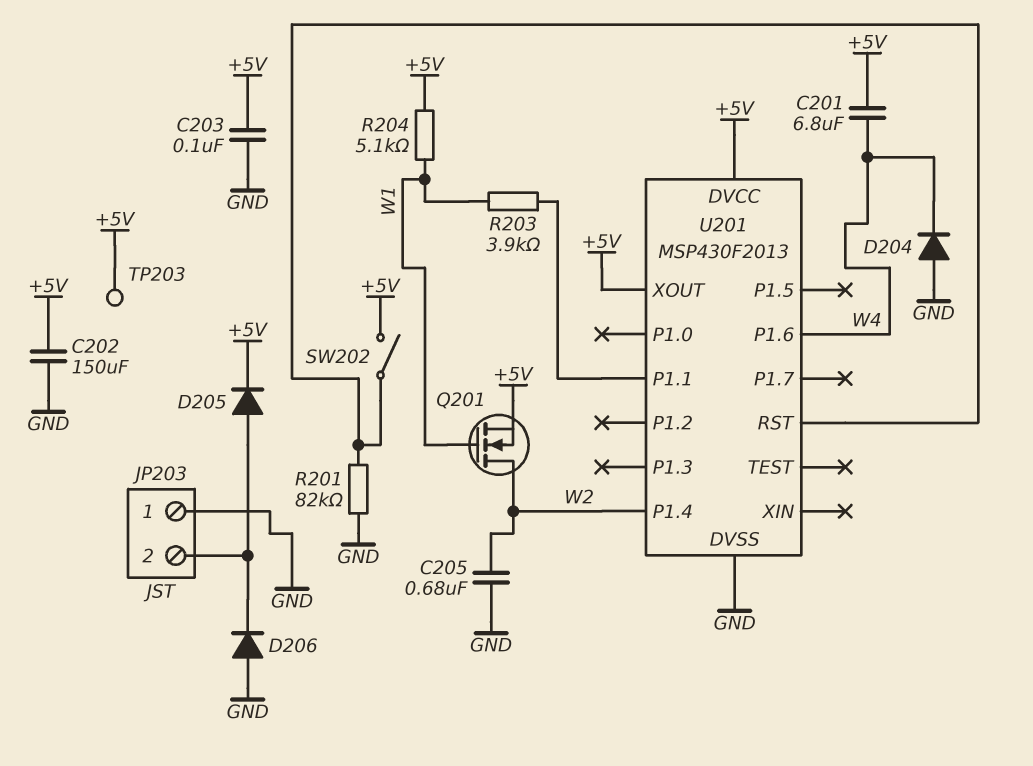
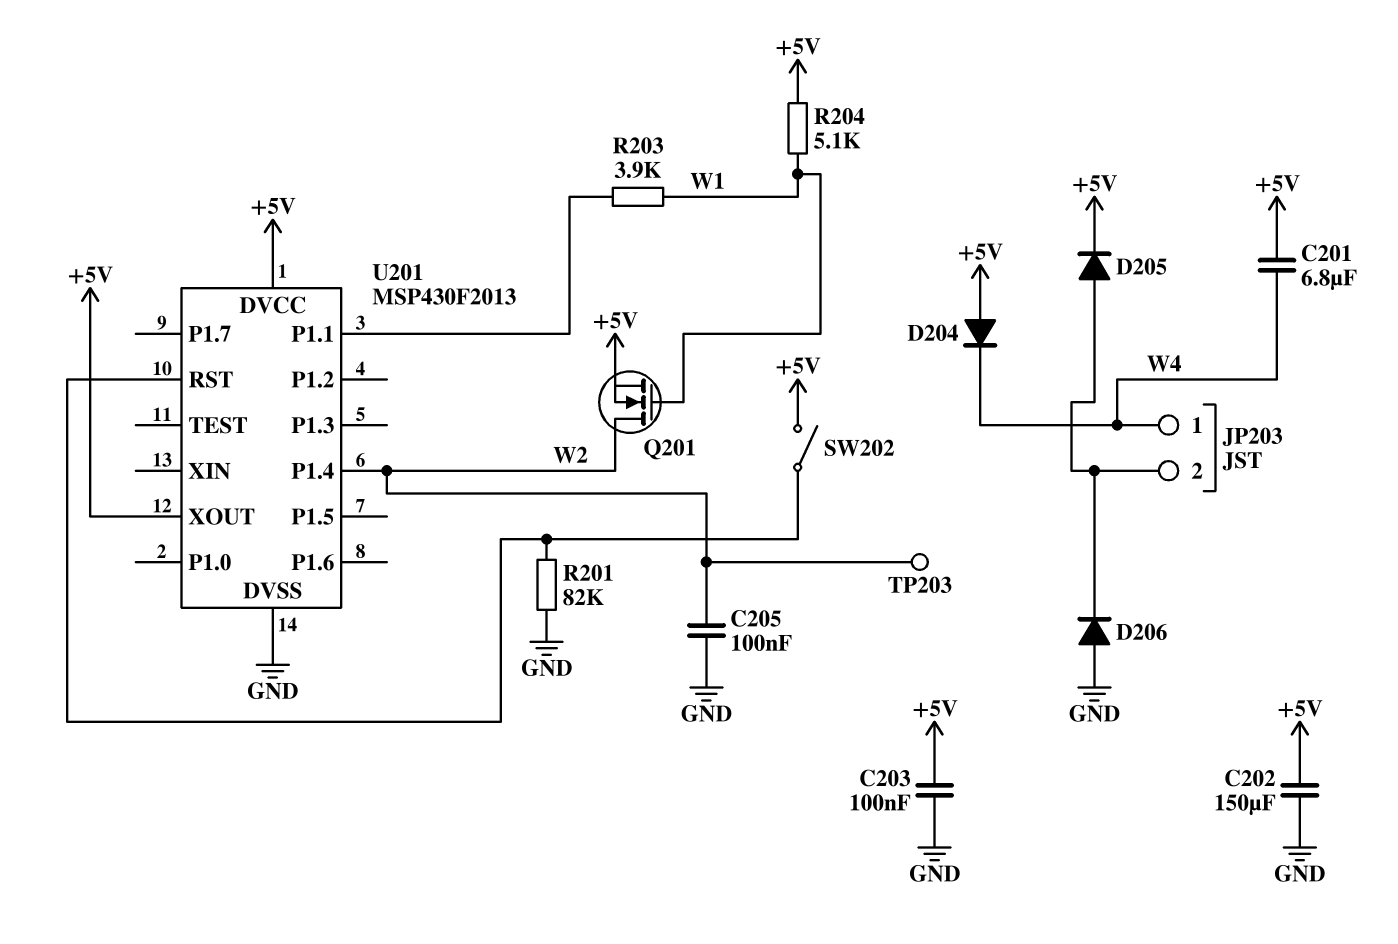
C205: 680nF (GND, W2) -> 100nF (GND, W2)
D204: diode (A GND, K W4) -> diode (A +5V, K W4)
JP203 pin 1: GND -> W4
TP203: test point (+5V) -> test point (W2)
U201 pin P1.6: W4 -> none

